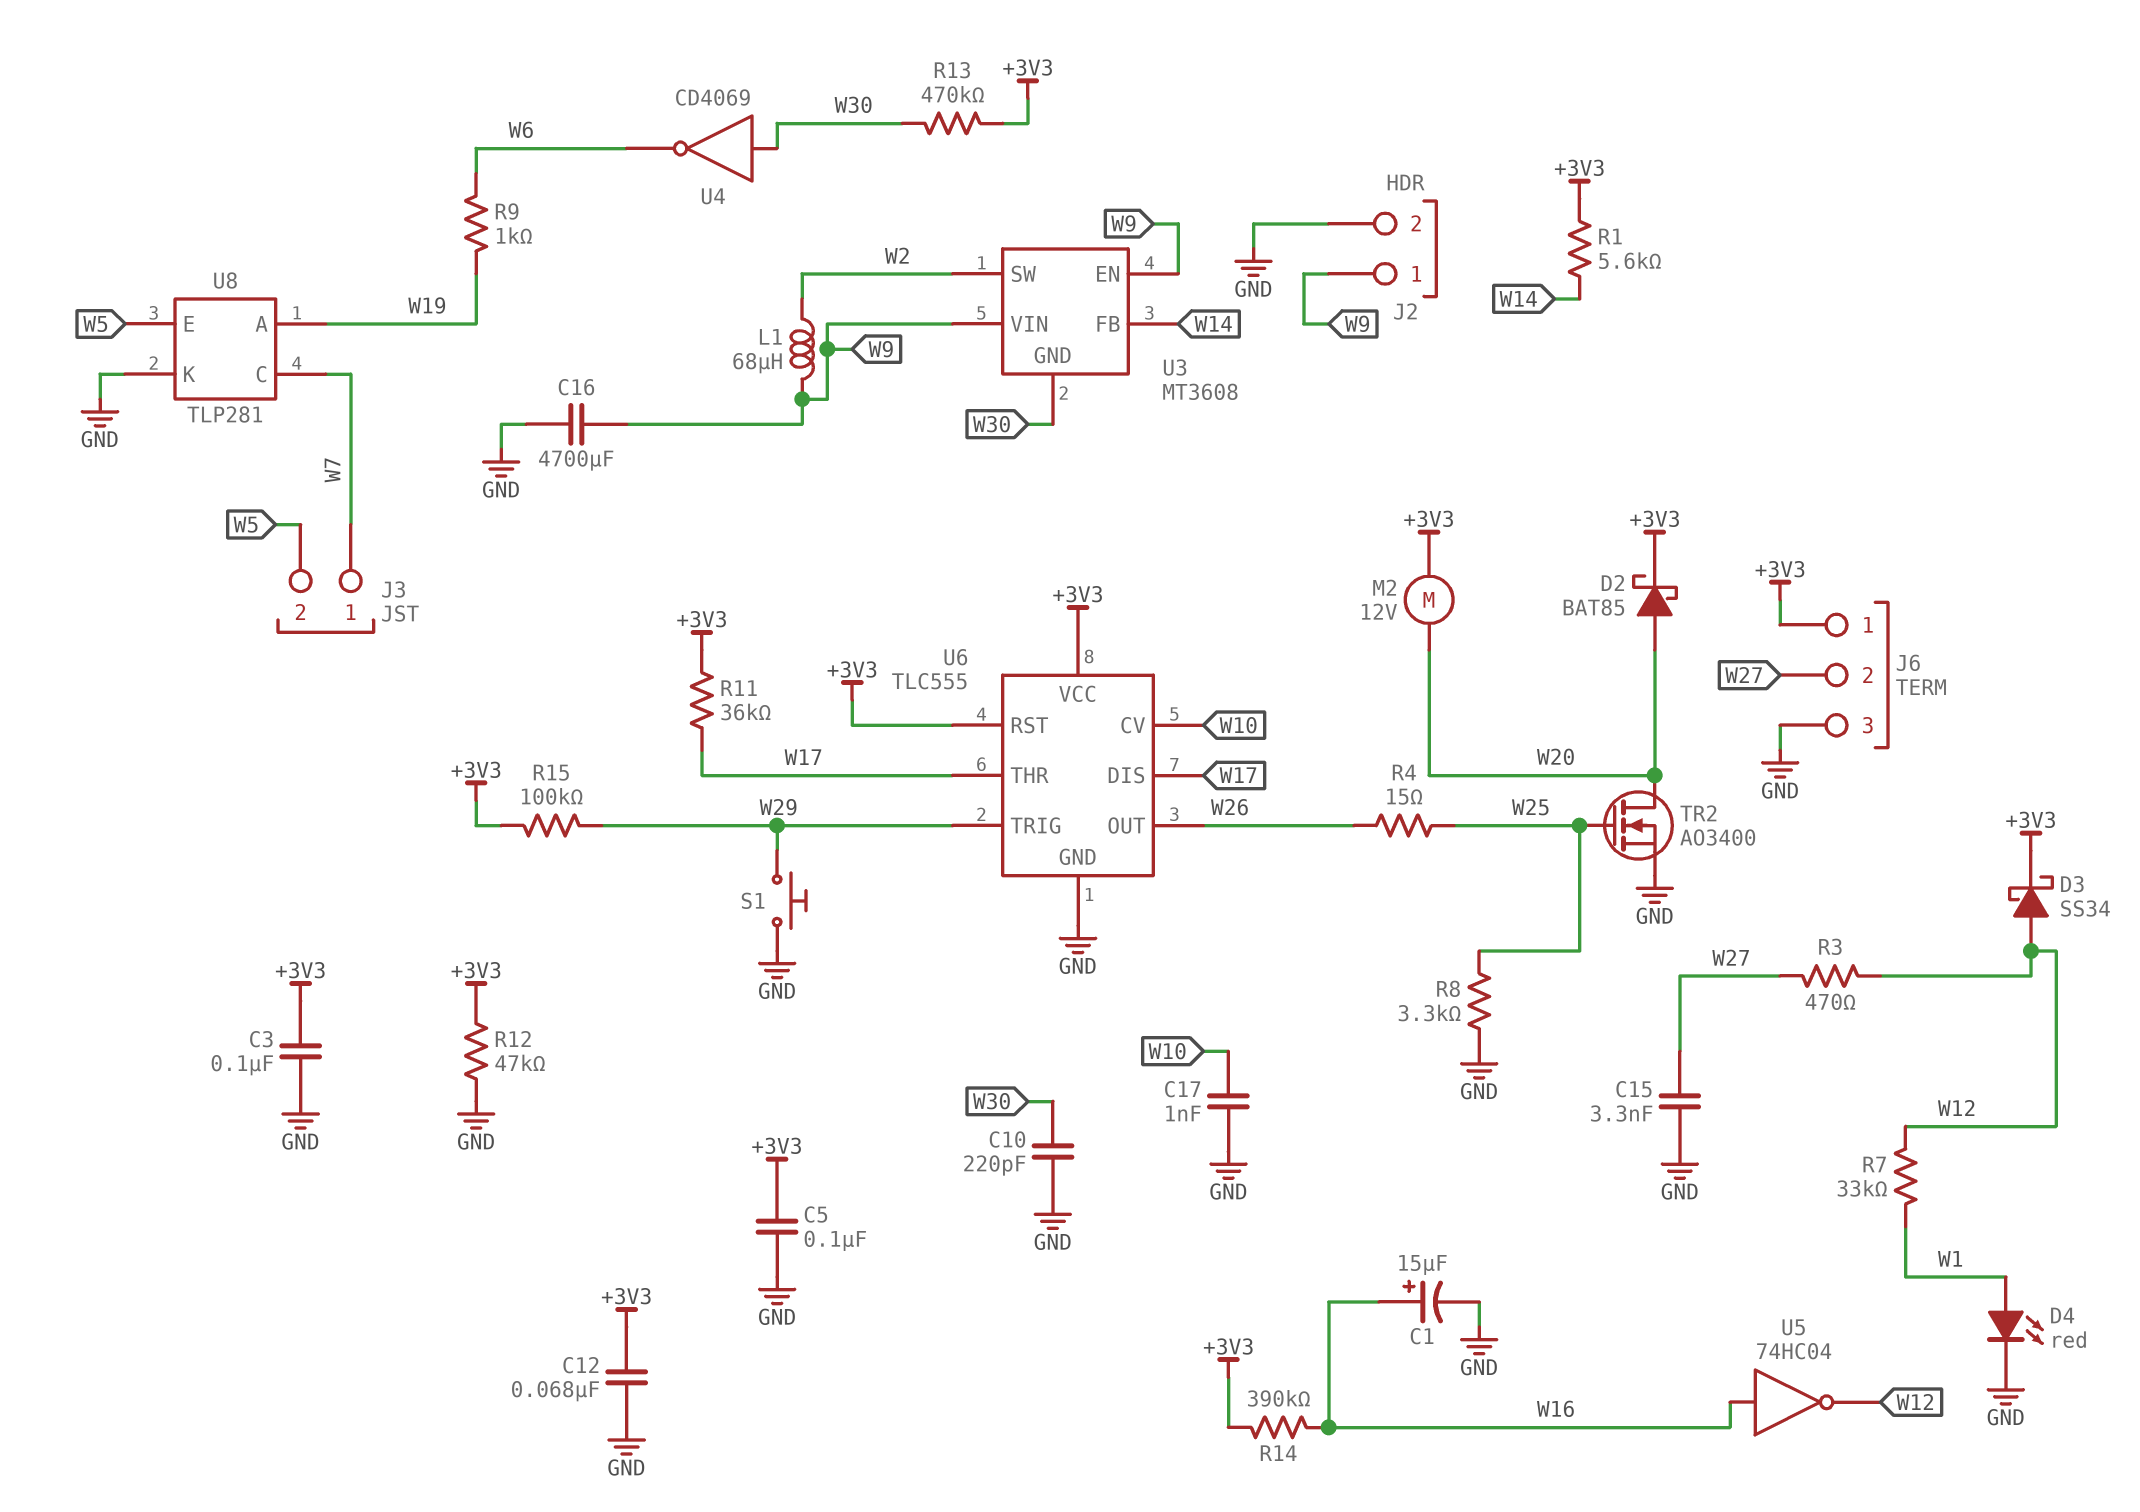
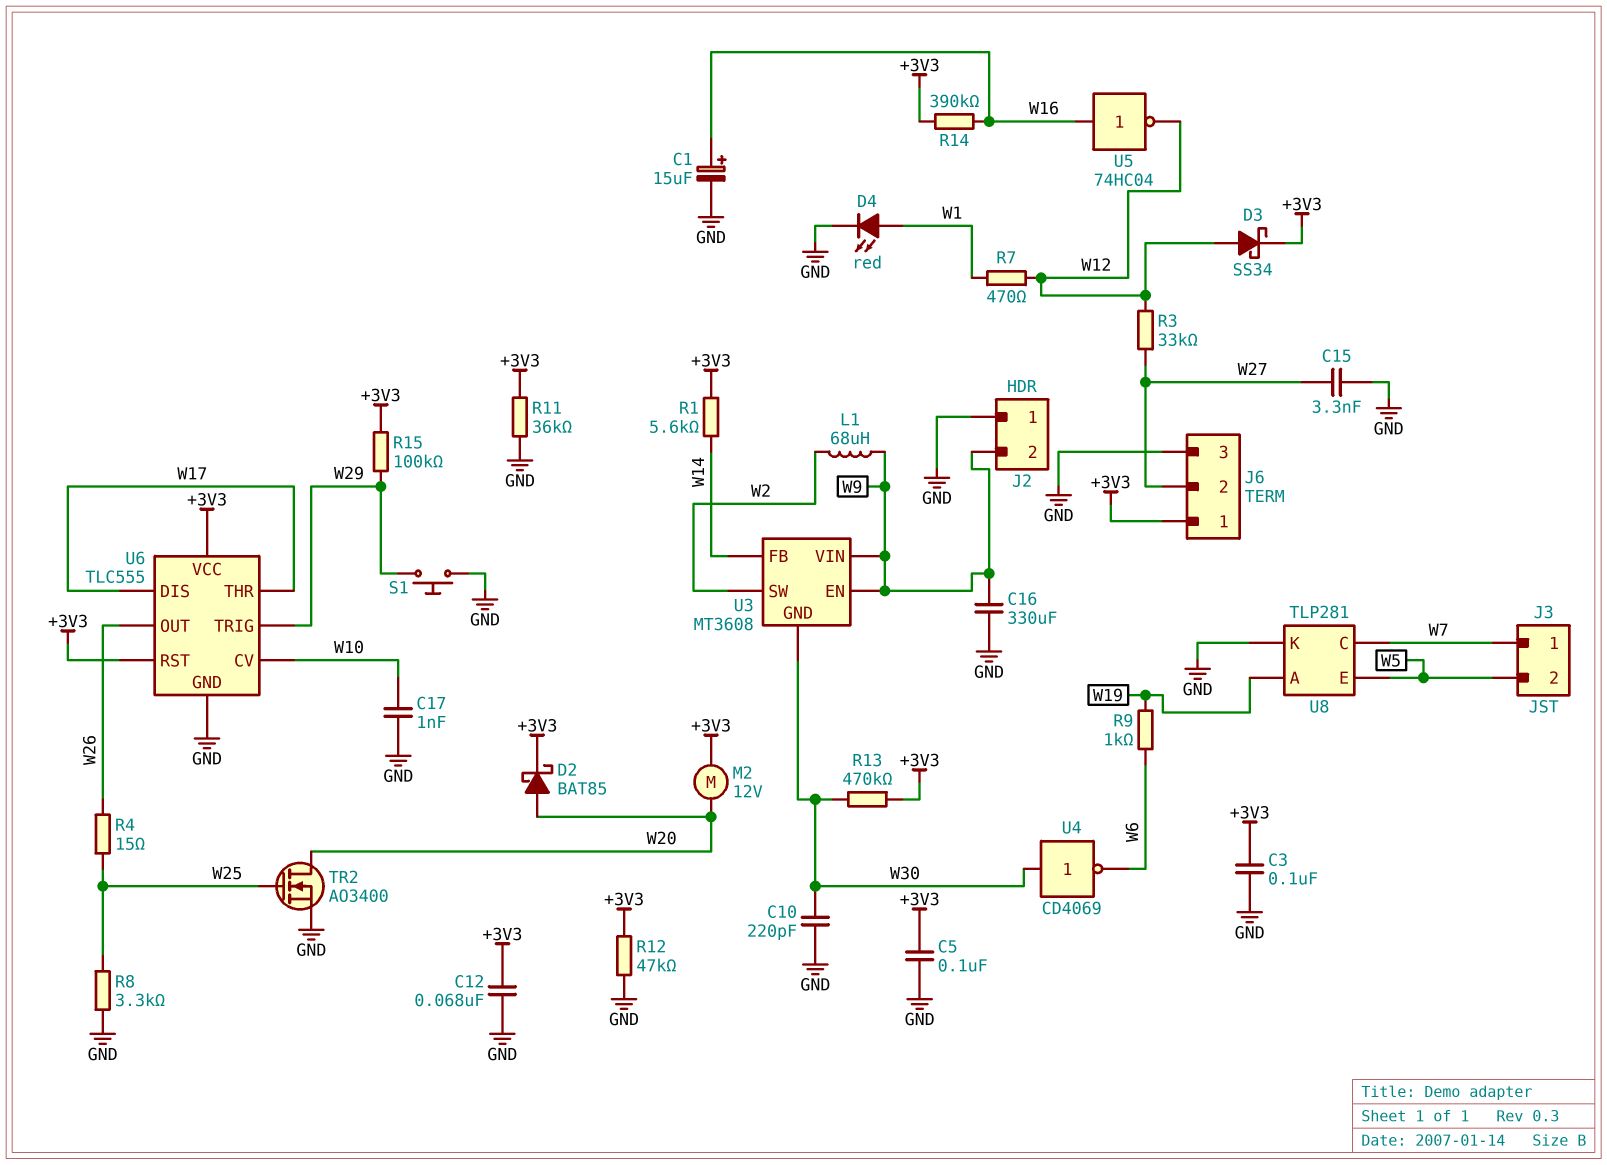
C16: 4700uF (GND, W9) -> 330uF (GND, W9)
J2 pin 1: W9 -> GND
J2 pin 2: GND -> W9
R3: 470 (W12, W27) -> 33k (W12, W27)
R7: 33k (W1, W12) -> 470 (W1, W12)
R11: 36k (+3V3, W17) -> 36k (+3V3, GND)

